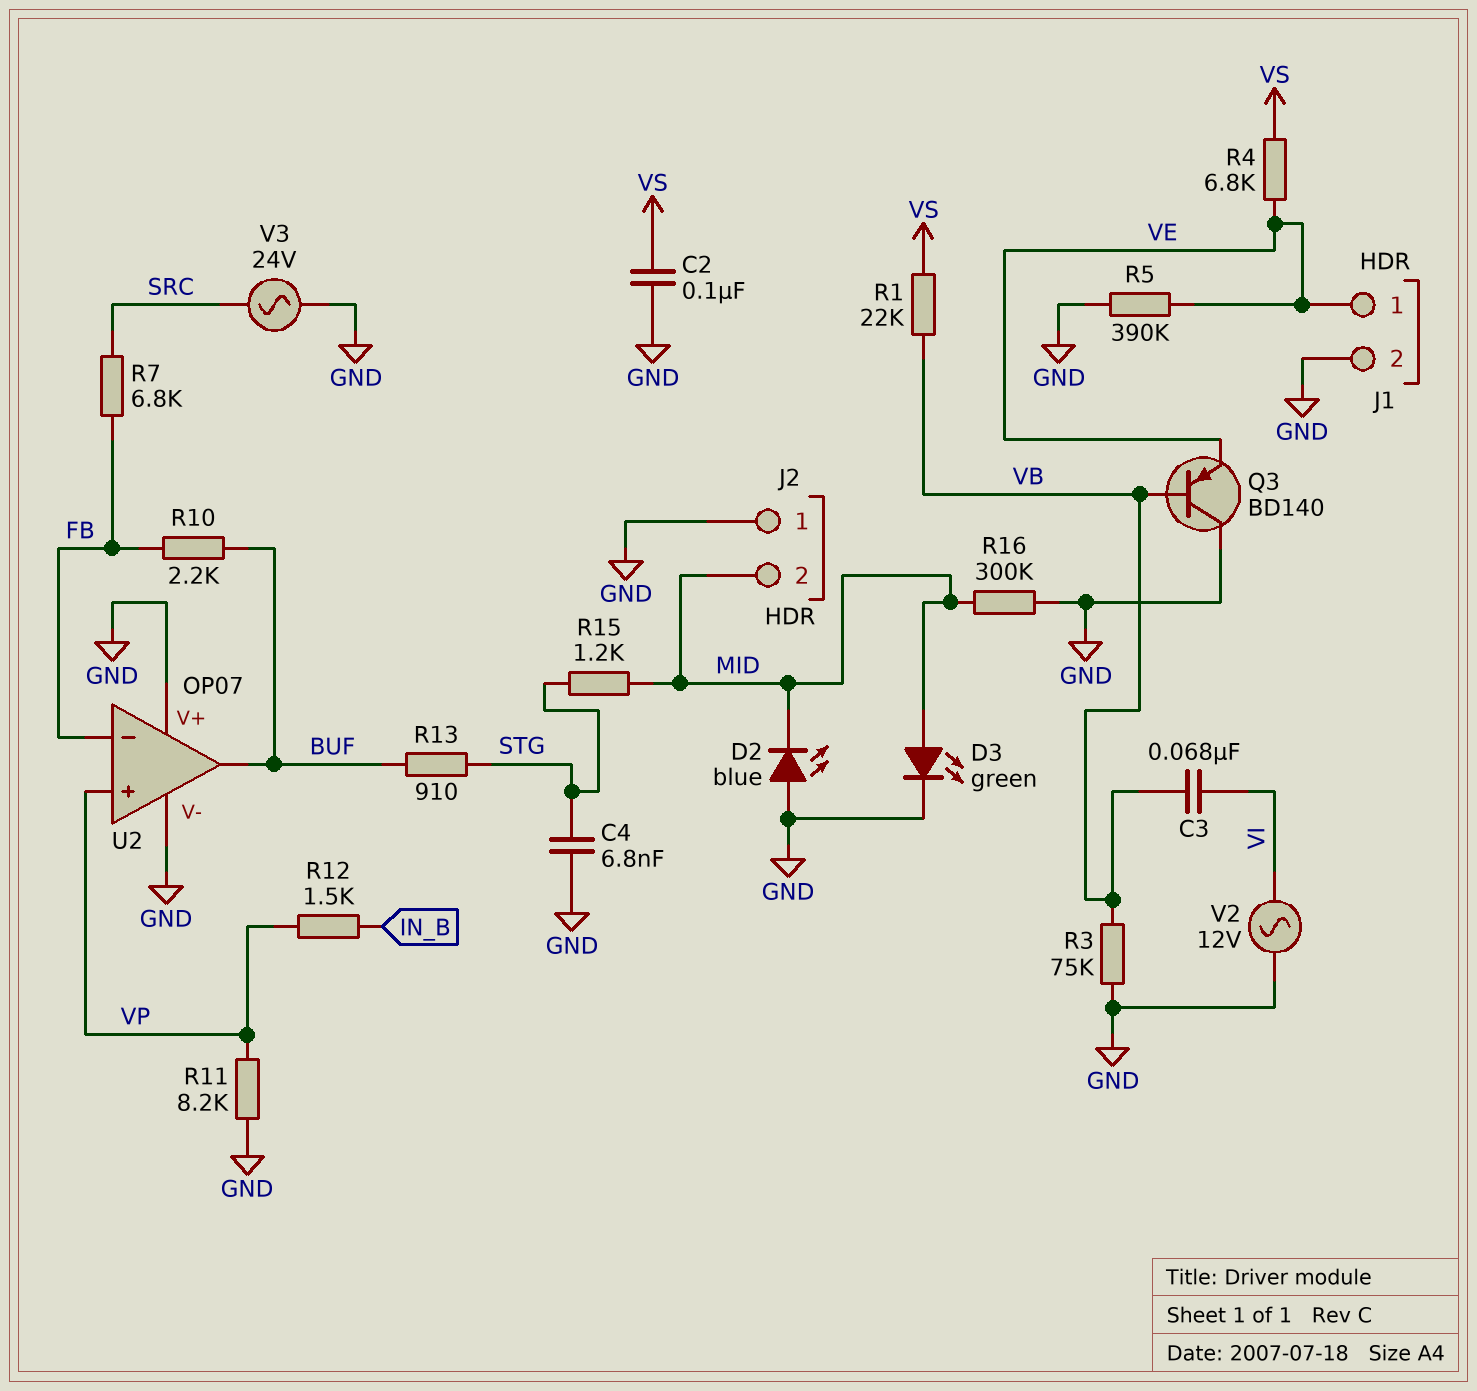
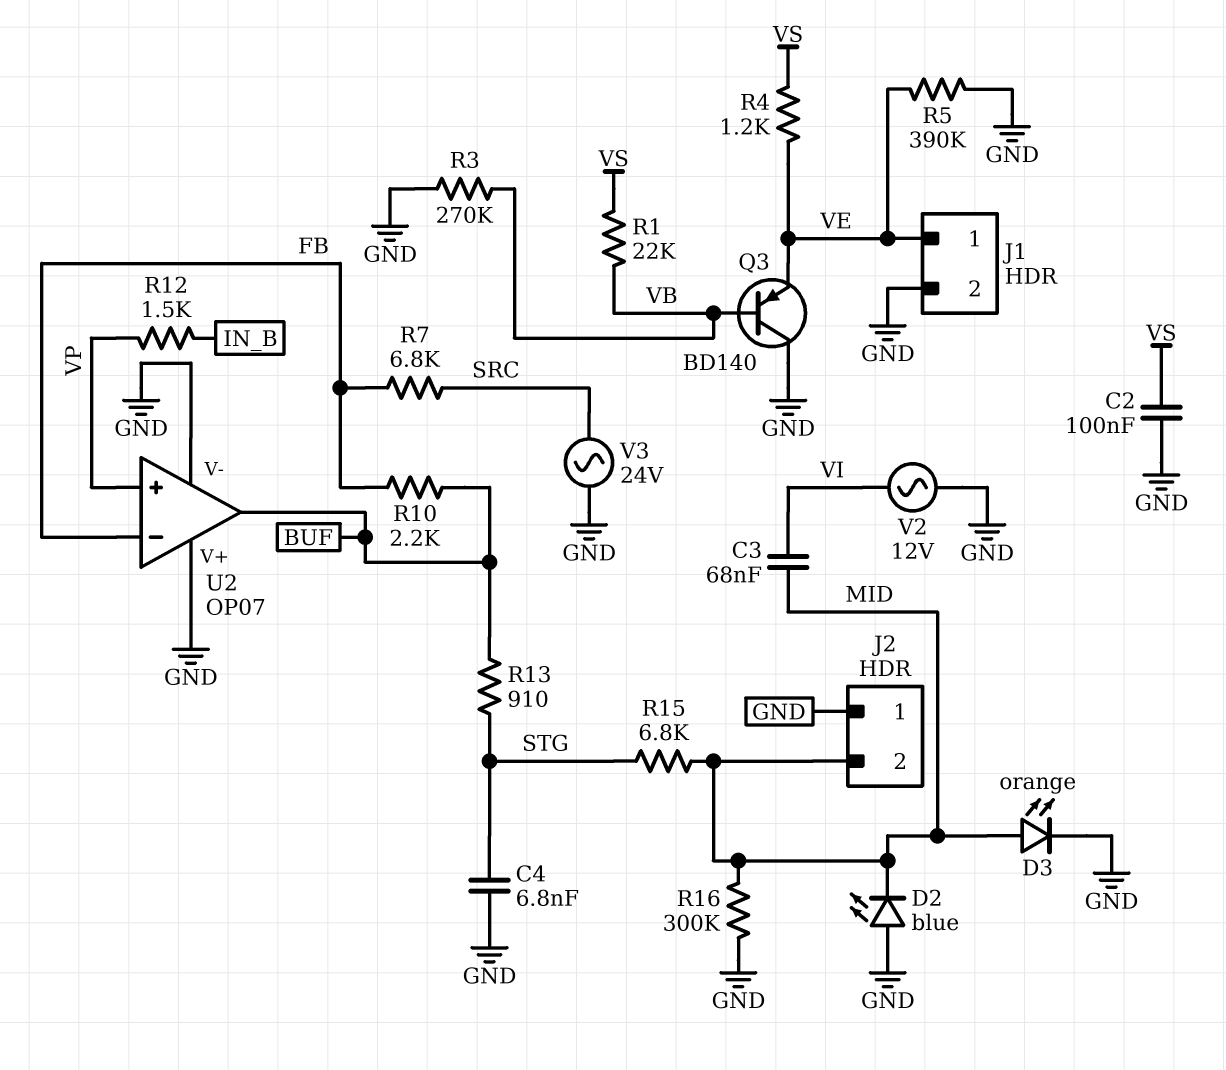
C3: 68nF (VB, VI) -> 68nF (MID, VI)
D3: LED green (A MID, K GND) -> LED orange (A MID, K GND)
R3: 75k (GND, VB) -> 270k (GND, VB)
R4: 6.8k (VE, VS) -> 1.2k (VE, VS)
R11: 8.2k (GND, VP) -> none
R15: 1.2k (MID, STG) -> 6.8k (MID, STG)

